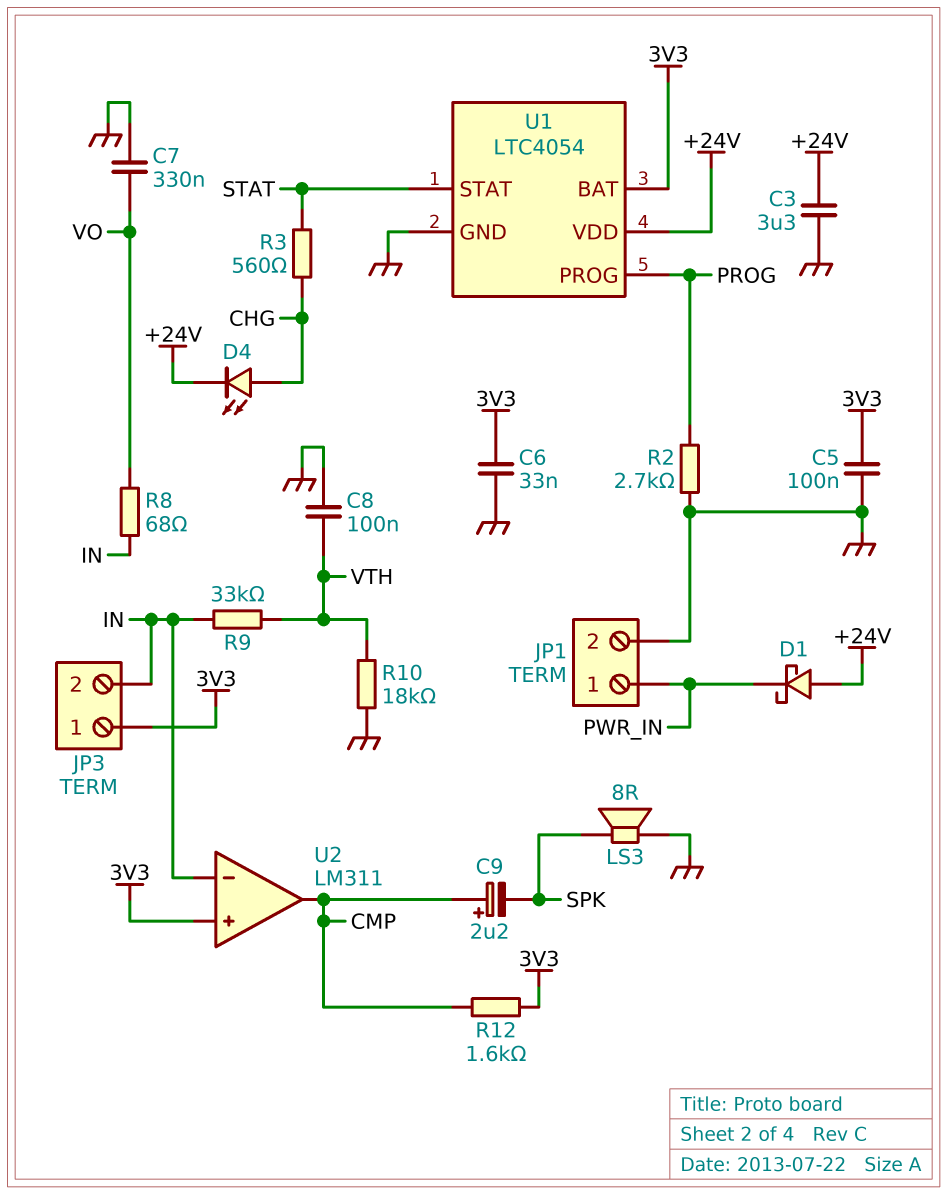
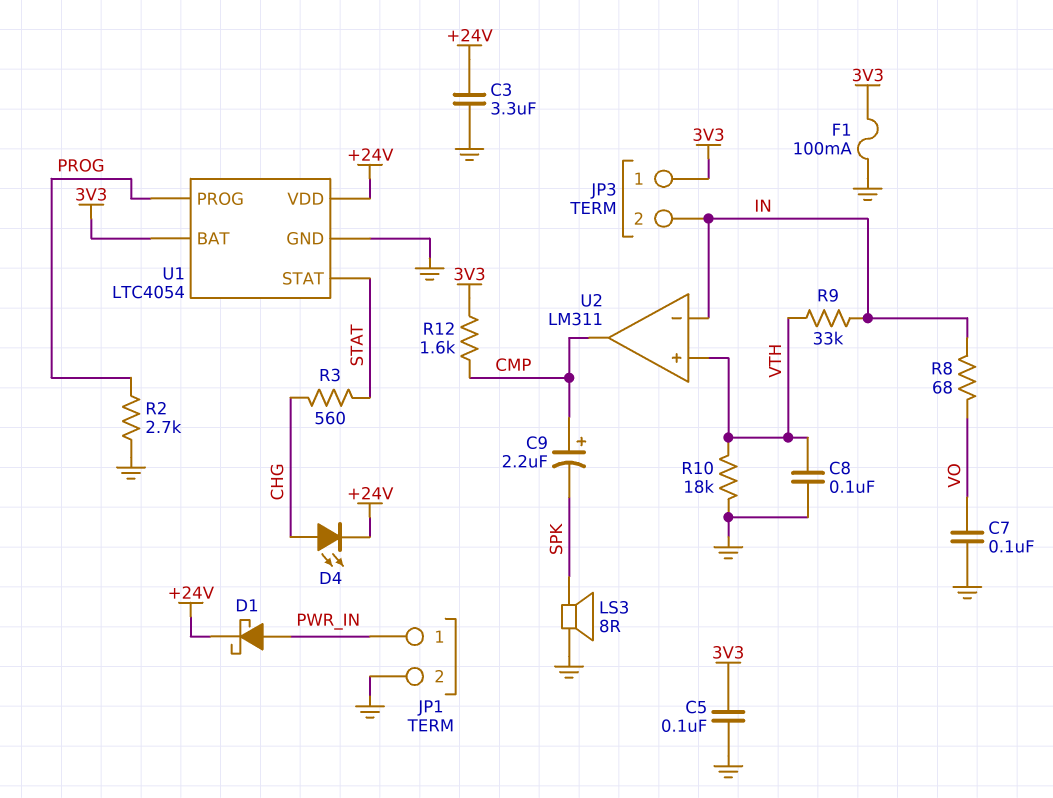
C6: 33nF (3V3, GND) -> none
C7: 330nF (GND, VO) -> 100nF (GND, VO)
D1: schottky (A +24V, K PWR_IN) -> schottky (A PWR_IN, K +24V)
F1: none -> 100mA (3V3, GND)
U2 pin in+: 3V3 -> VTH

